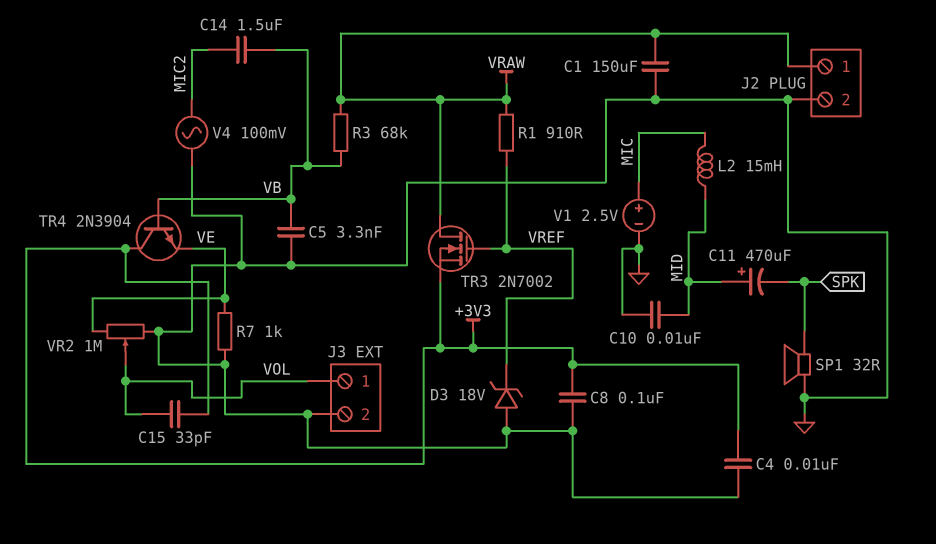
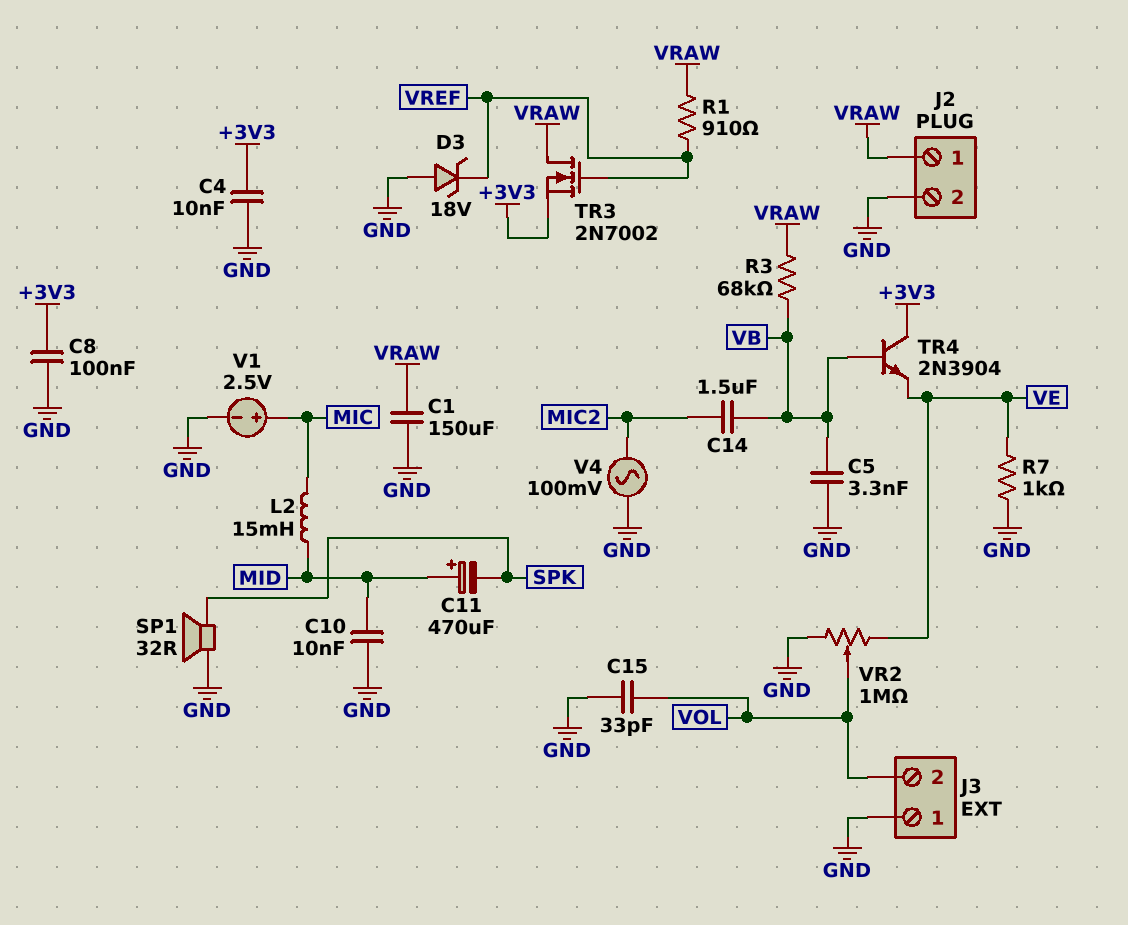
C15: 33pF (+3V3, VOL) -> 33pF (GND, VOL)
J3 pin 1: VOL -> GND
J3 pin 2: GND -> VOL

